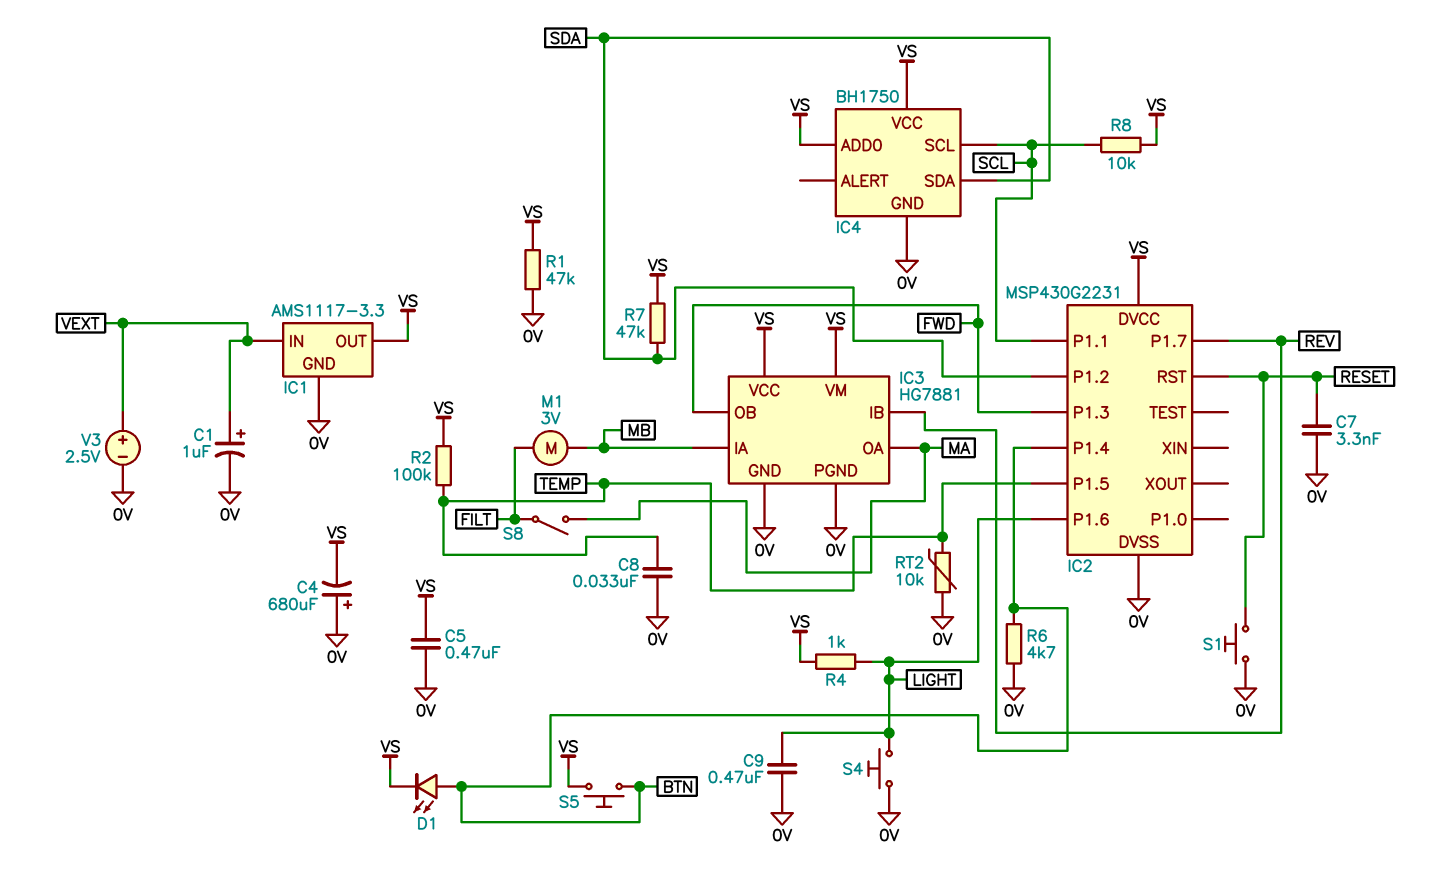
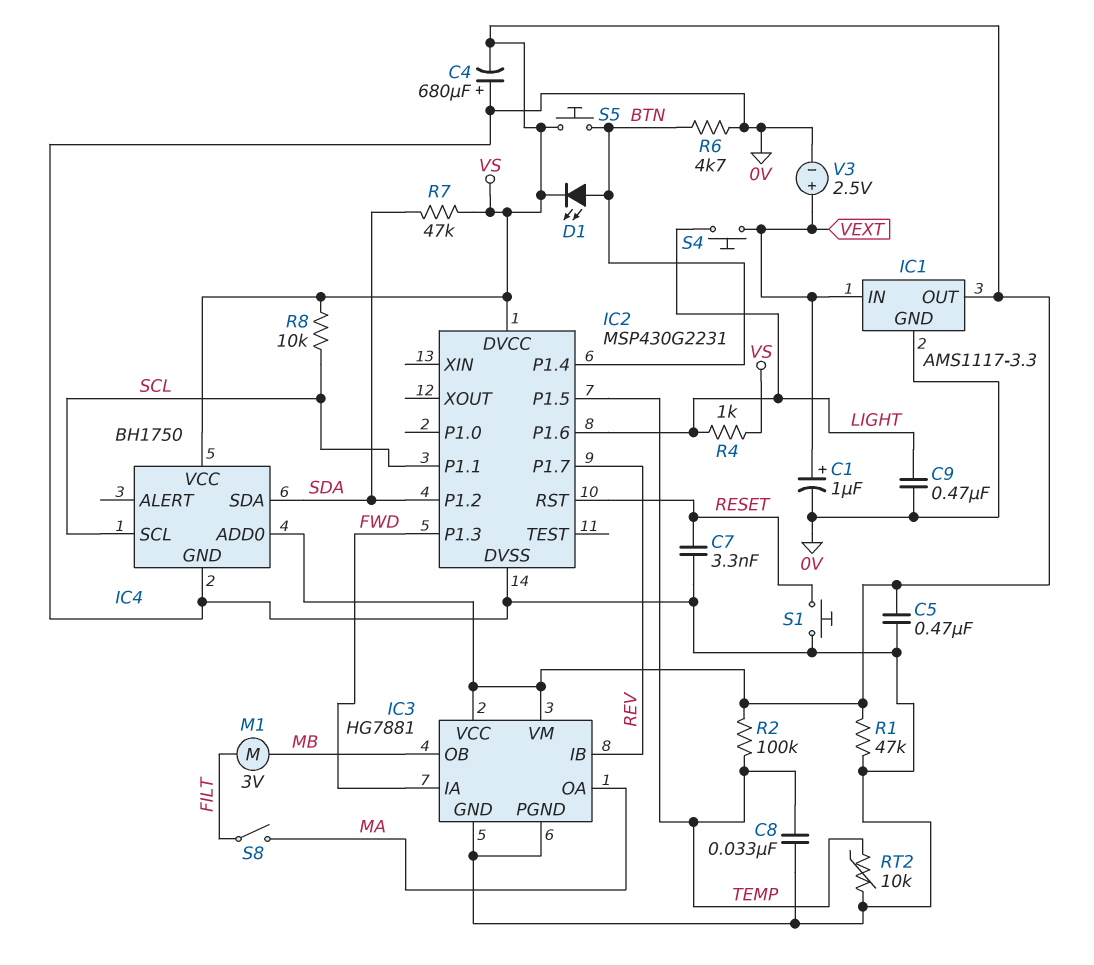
IC3 pin IA: MB -> FWD
IC3 pin OB: FWD -> MB
S4: button (0V, LIGHT) -> button (LIGHT, VEXT)

